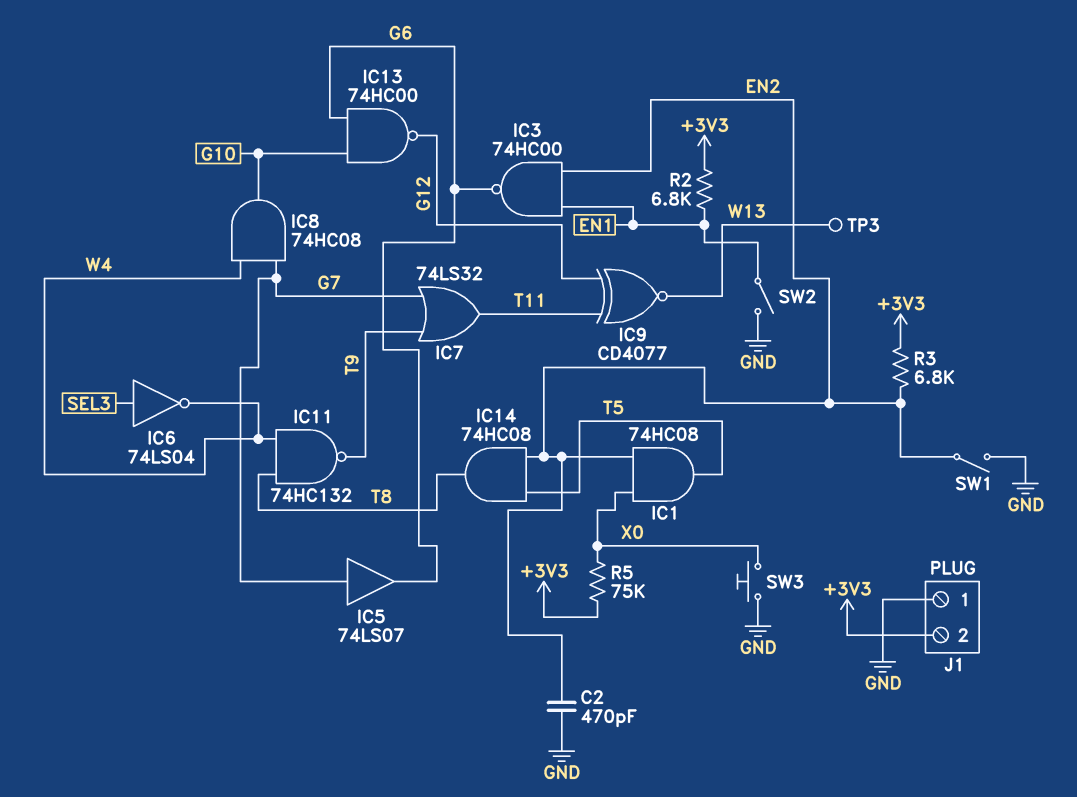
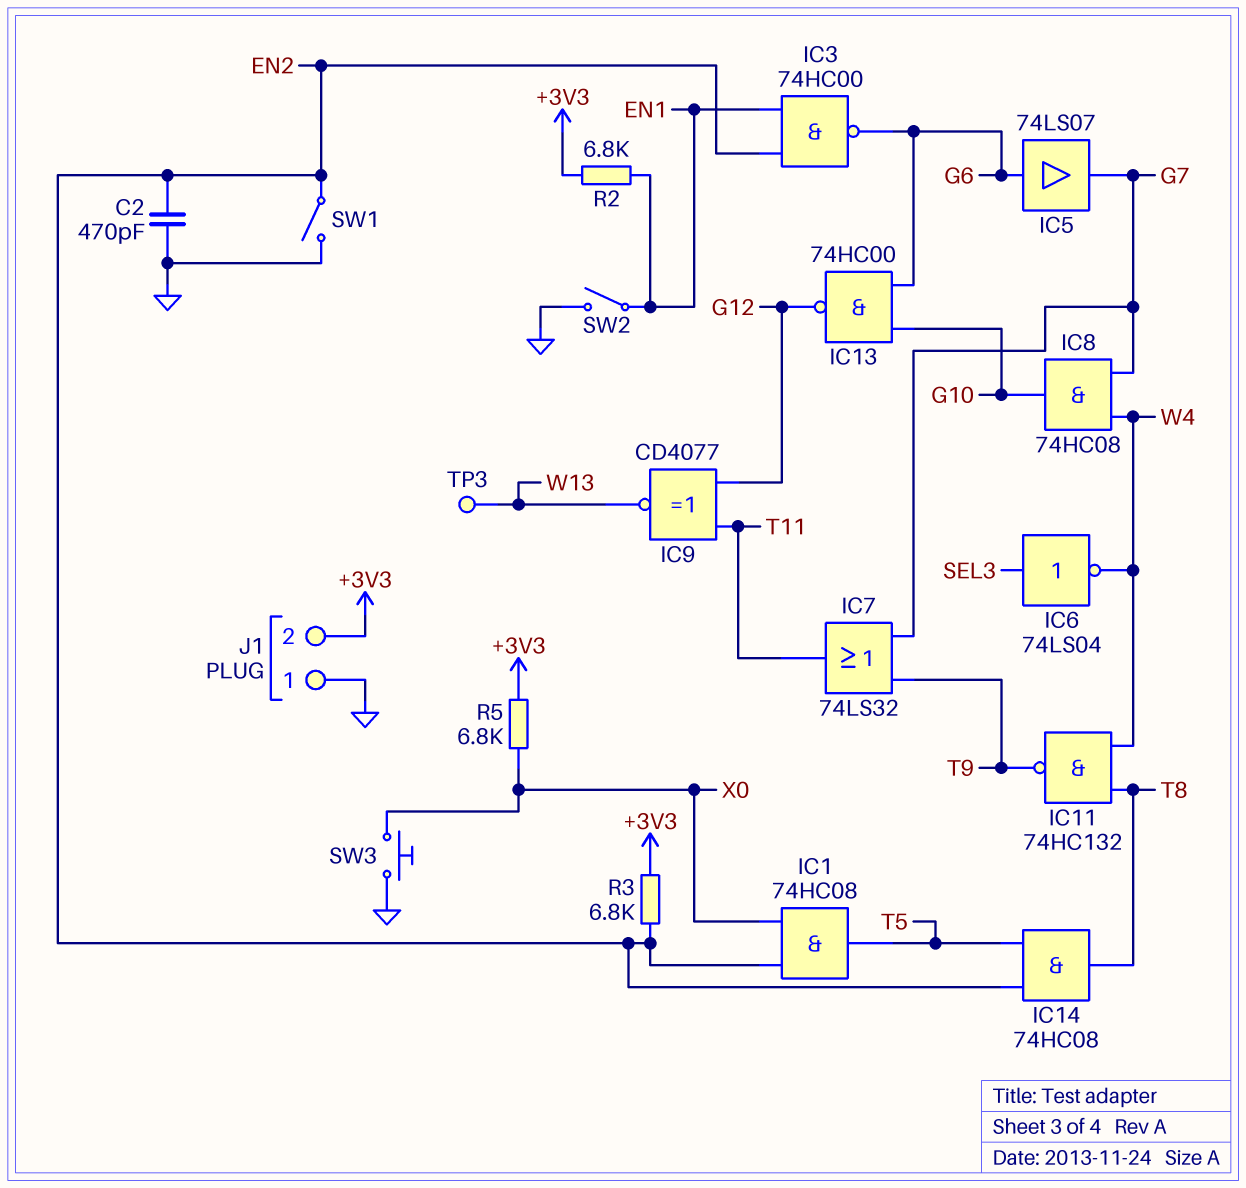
IC5: buffer 74LS07 (in G7, out G6) -> buffer 74LS07 (in G6, out G7)
R5: 75k (+3V3, X0) -> 6.8k (+3V3, X0)

